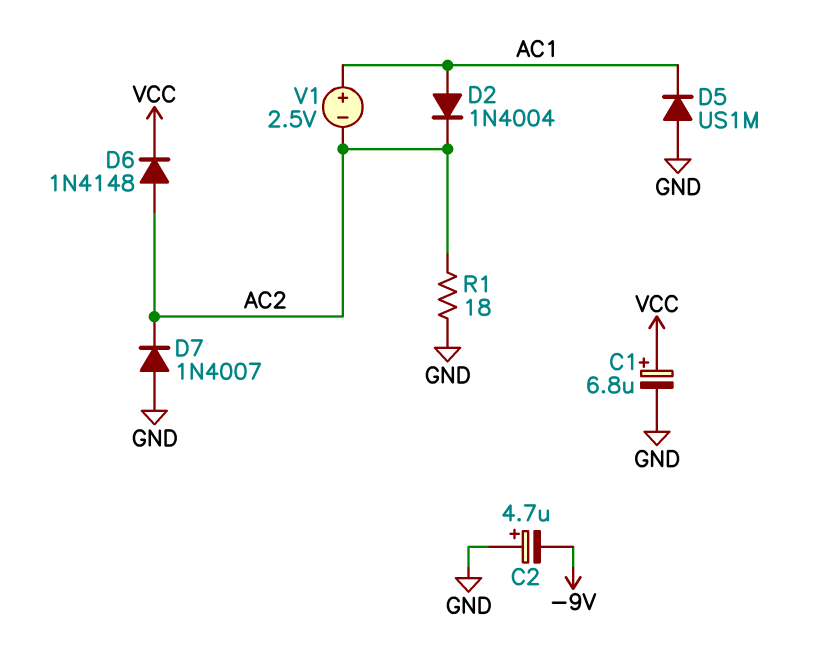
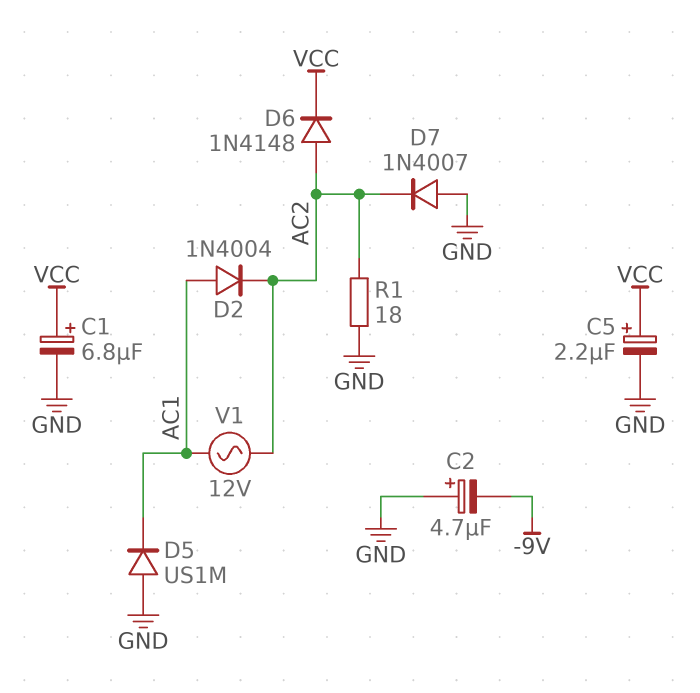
C5: none -> 2.2uF (plus VCC, minus GND)
V1: 2.5V (plus AC1, minus AC2) -> AC 12V (AC1, AC2)

